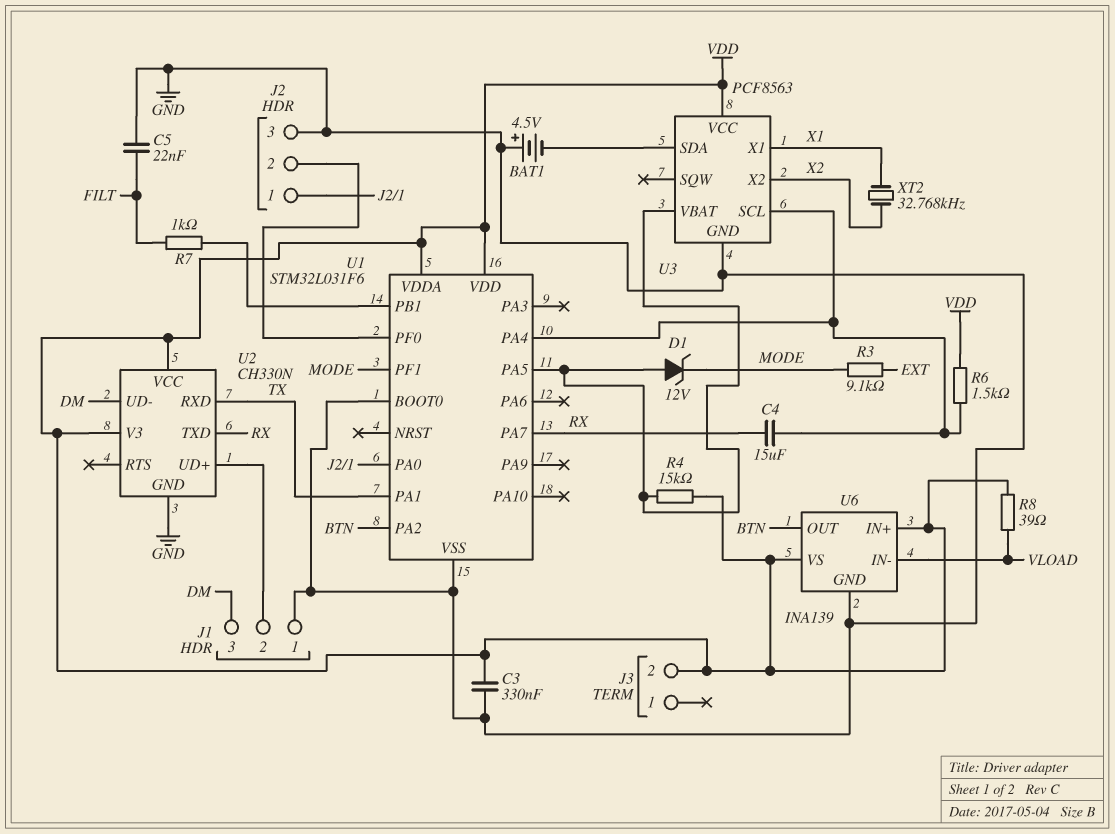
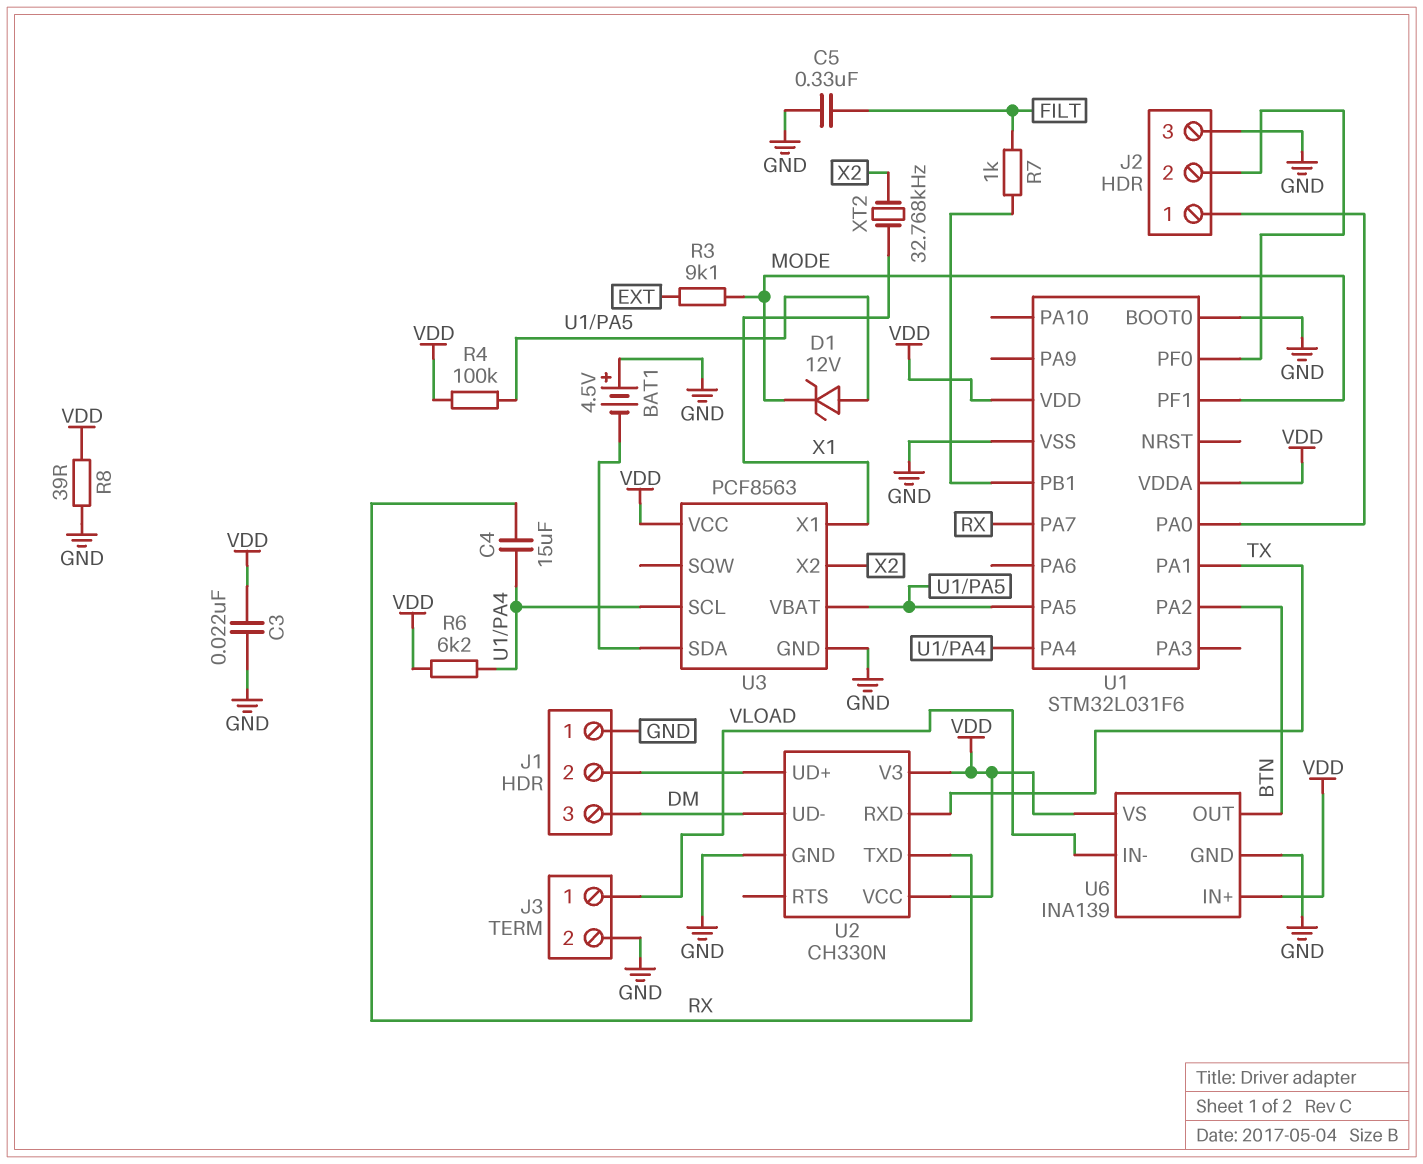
C3: 330nF (GND, VDD) -> 22nF (GND, VDD)
C5: 22nF (FILT, GND) -> 330nF (FILT, GND)
J3 pin 1: none -> VLOAD
J3 pin 2: VDD -> GND
R4: 15k (U1/PA5, VDD) -> 100k (U1/PA5, VDD)
R6: 1.5k (U1/PA4, VDD) -> 6.2k (U1/PA4, VDD)
R8: 39 (VDD, VLOAD) -> 39 (GND, VDD)

